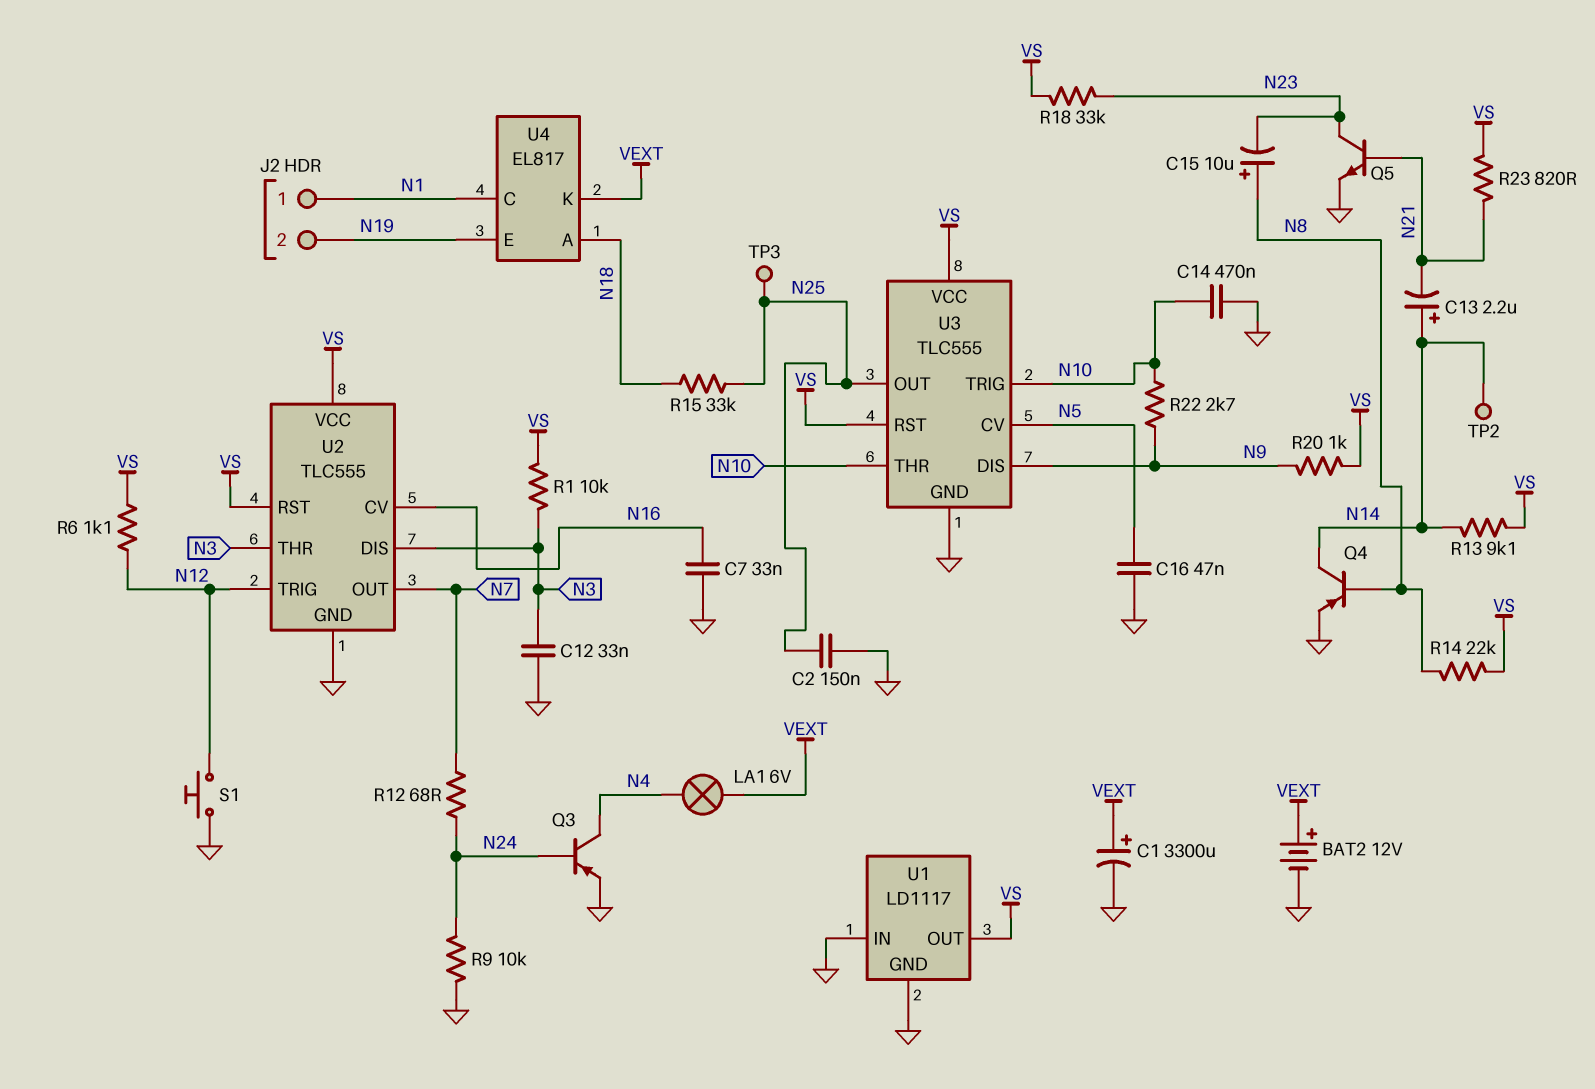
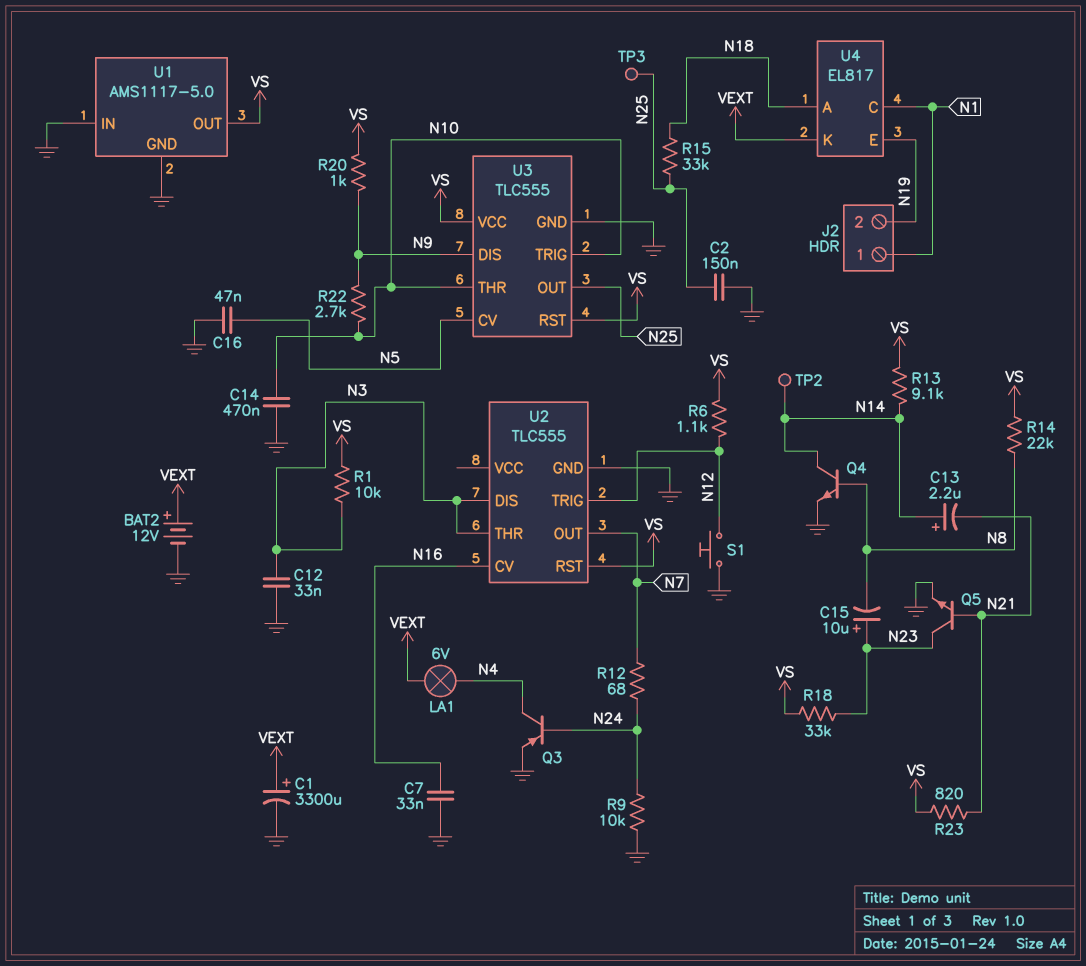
C15: 10uF (plus N8, minus N23) -> 10uF (plus N23, minus N8)
Q4: PNP (B N8, C N14, E GND) -> NPN (B N8, C N14, E GND)
U1: LD1117 -> AMS1117-5.0
U2 pin VCC: VS -> none

